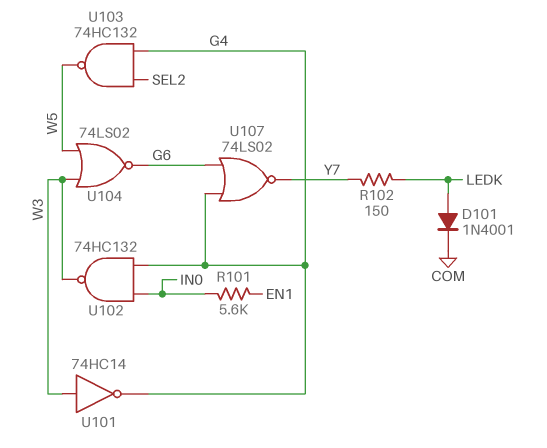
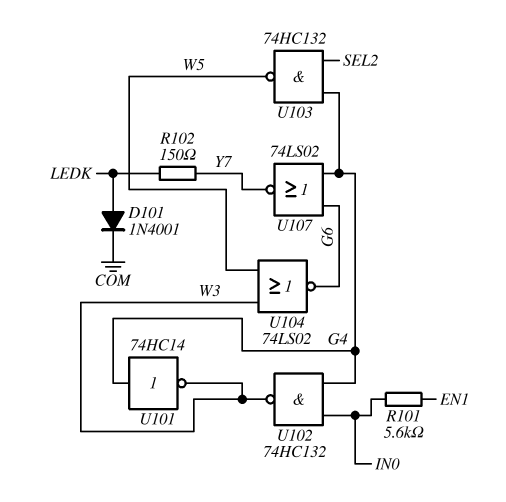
U101: NOT 74HC14 (in W3, out G4) -> NOT 74HC14 (in G4, out W3)

